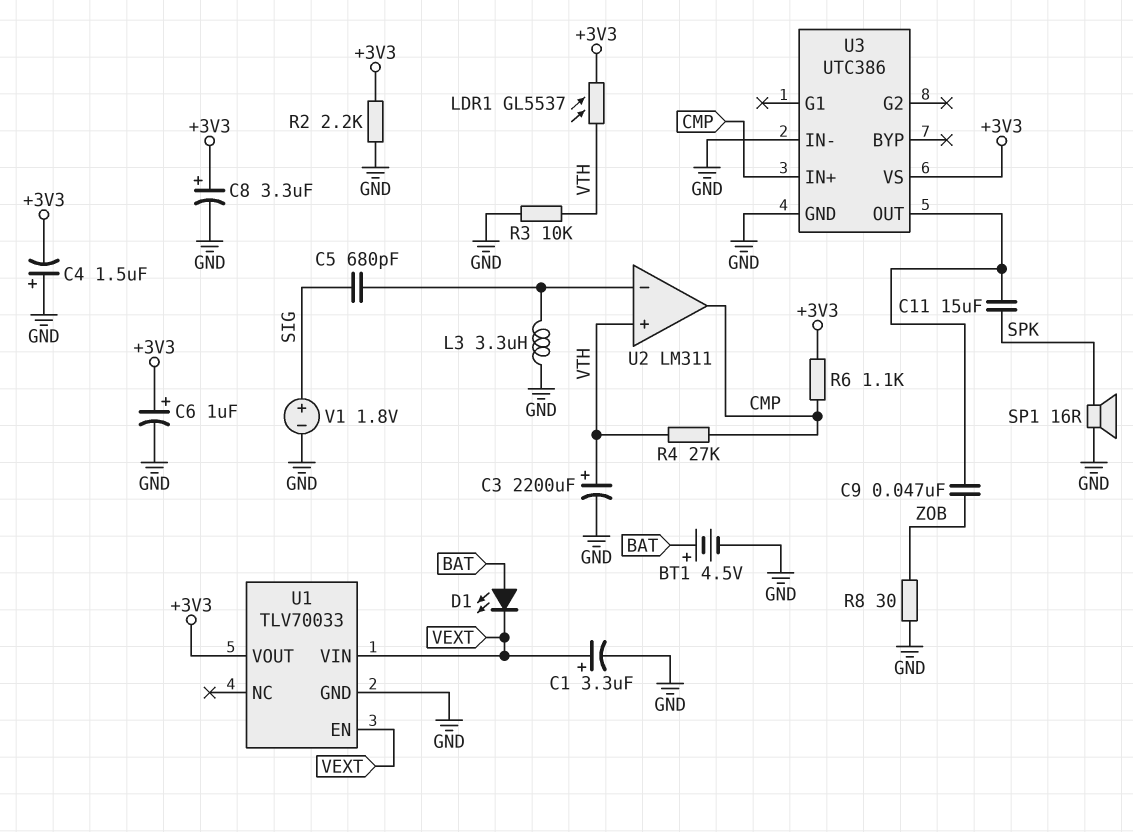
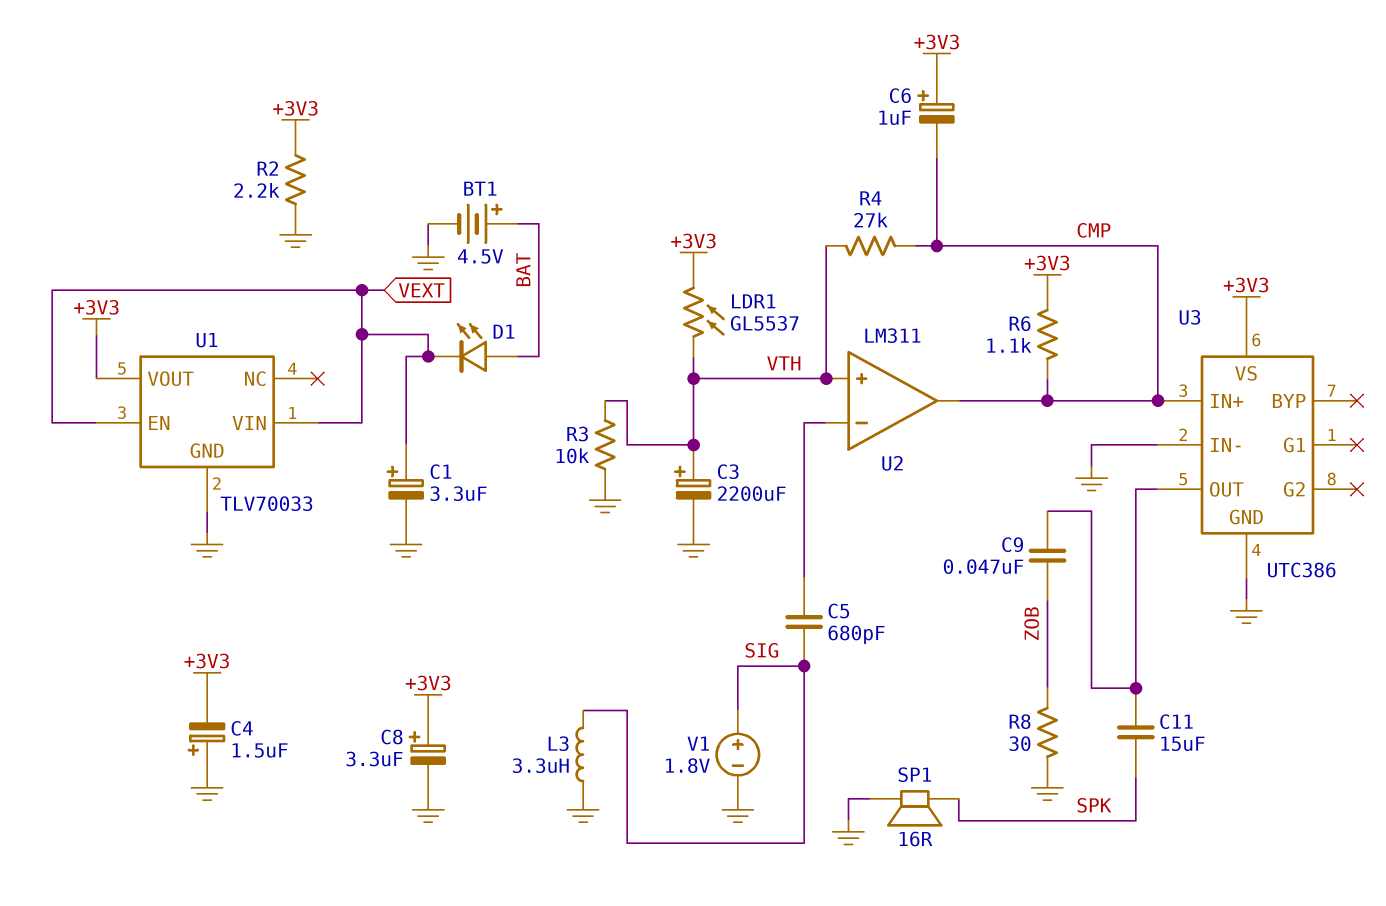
C6: 1uF (plus +3V3, minus GND) -> 1uF (plus +3V3, minus CMP)
L3: 3.3uH (GND, U2/in-) -> 3.3uH (GND, SIG)

